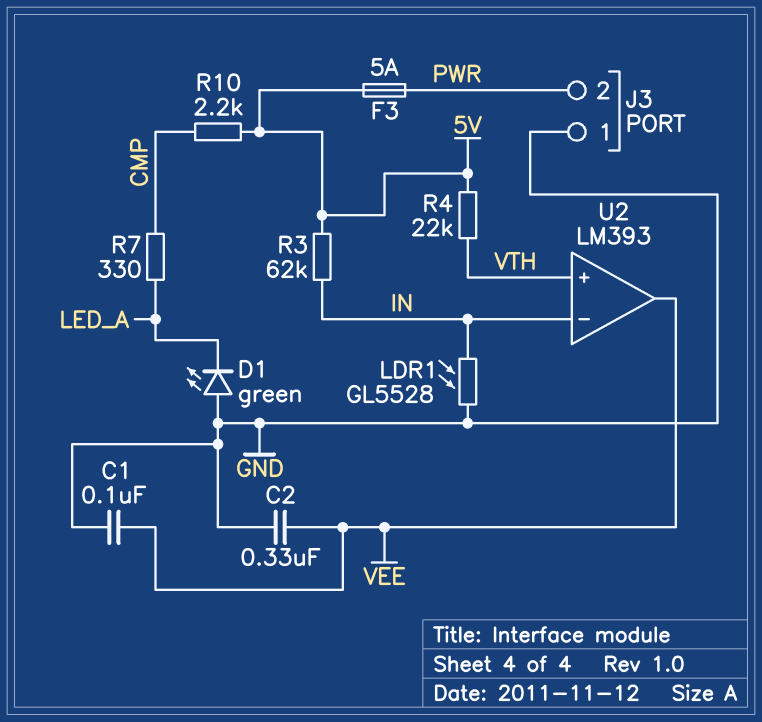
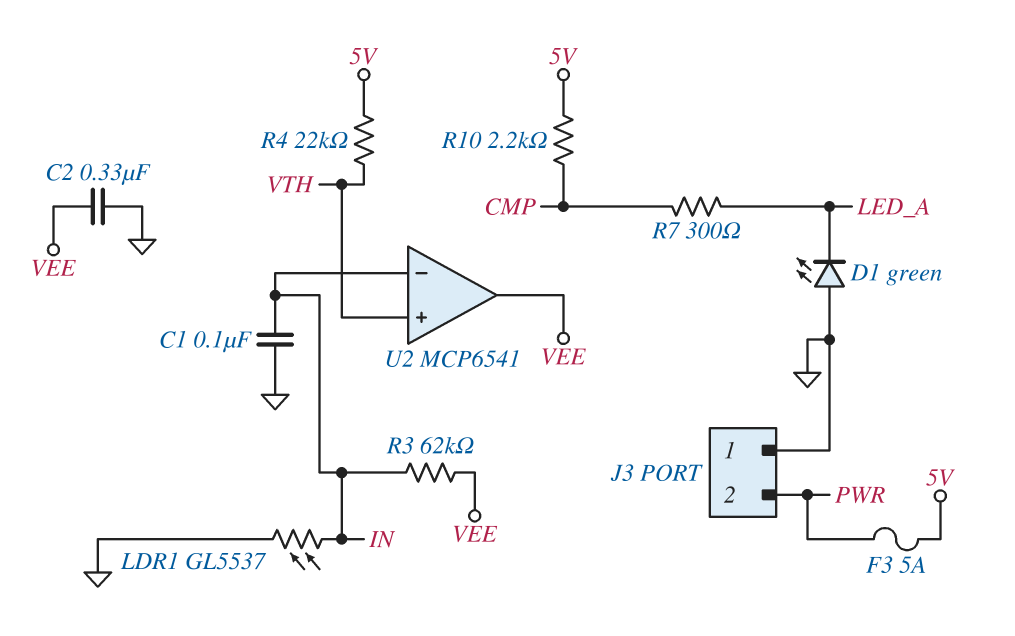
C1: 100nF (GND, VEE) -> 100nF (GND, IN)
LDR1: GL5528 (GND, IN) -> GL5537 (GND, IN)
R3: 62k (5V, IN) -> 62k (IN, VEE)
R7: 330 (CMP, LED_A) -> 300 (CMP, LED_A)
U2: LM393 -> MCP6541

